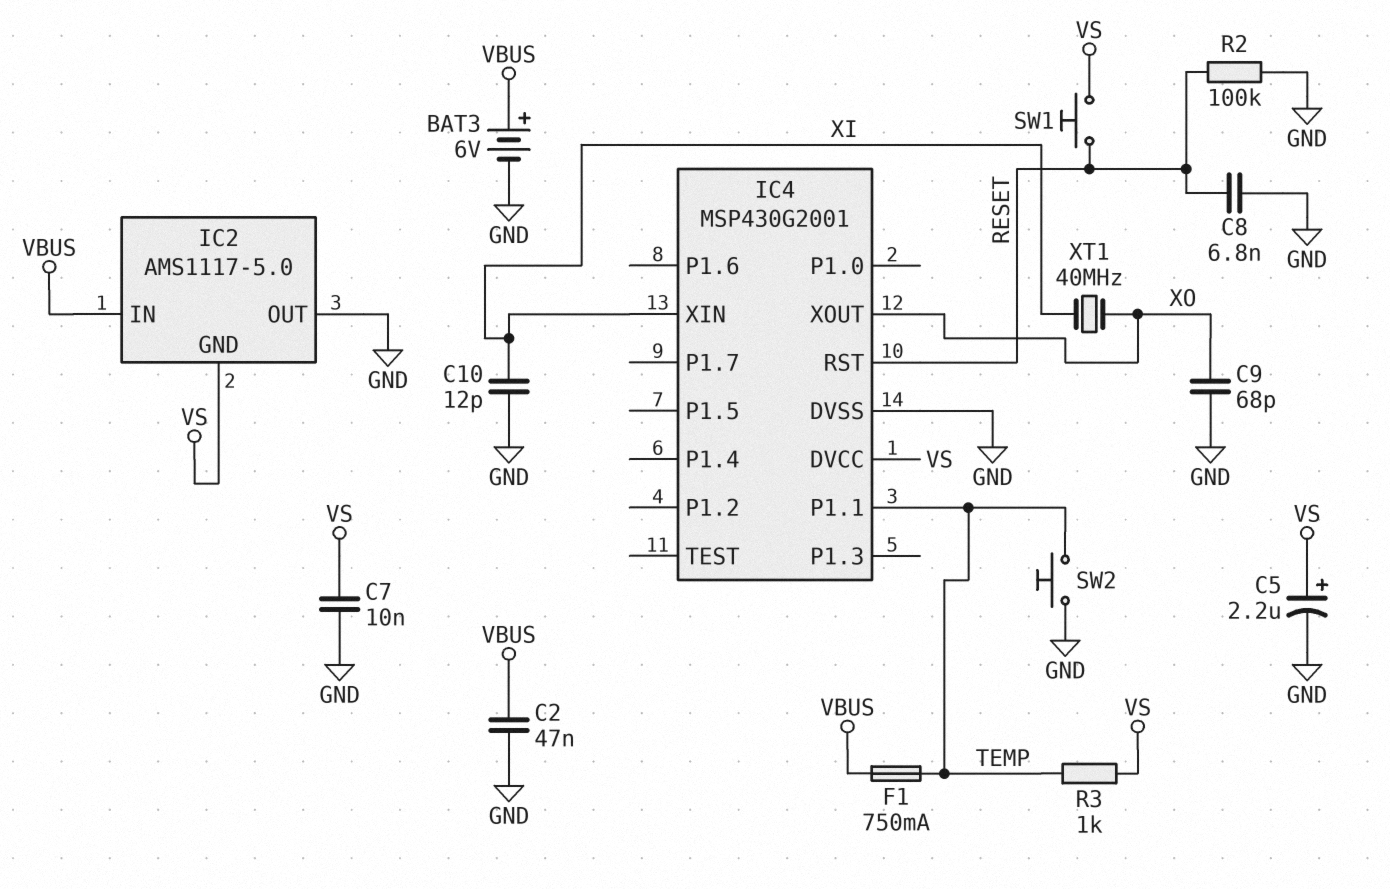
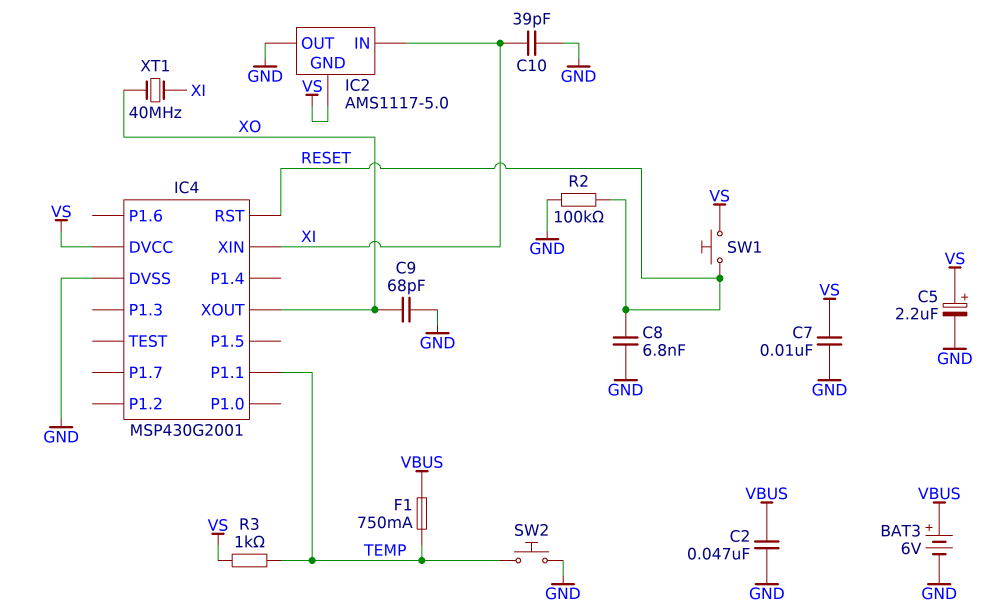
C10: 12pF (GND, XI) -> 39pF (GND, XI)
IC2 pin IN: VBUS -> XI

